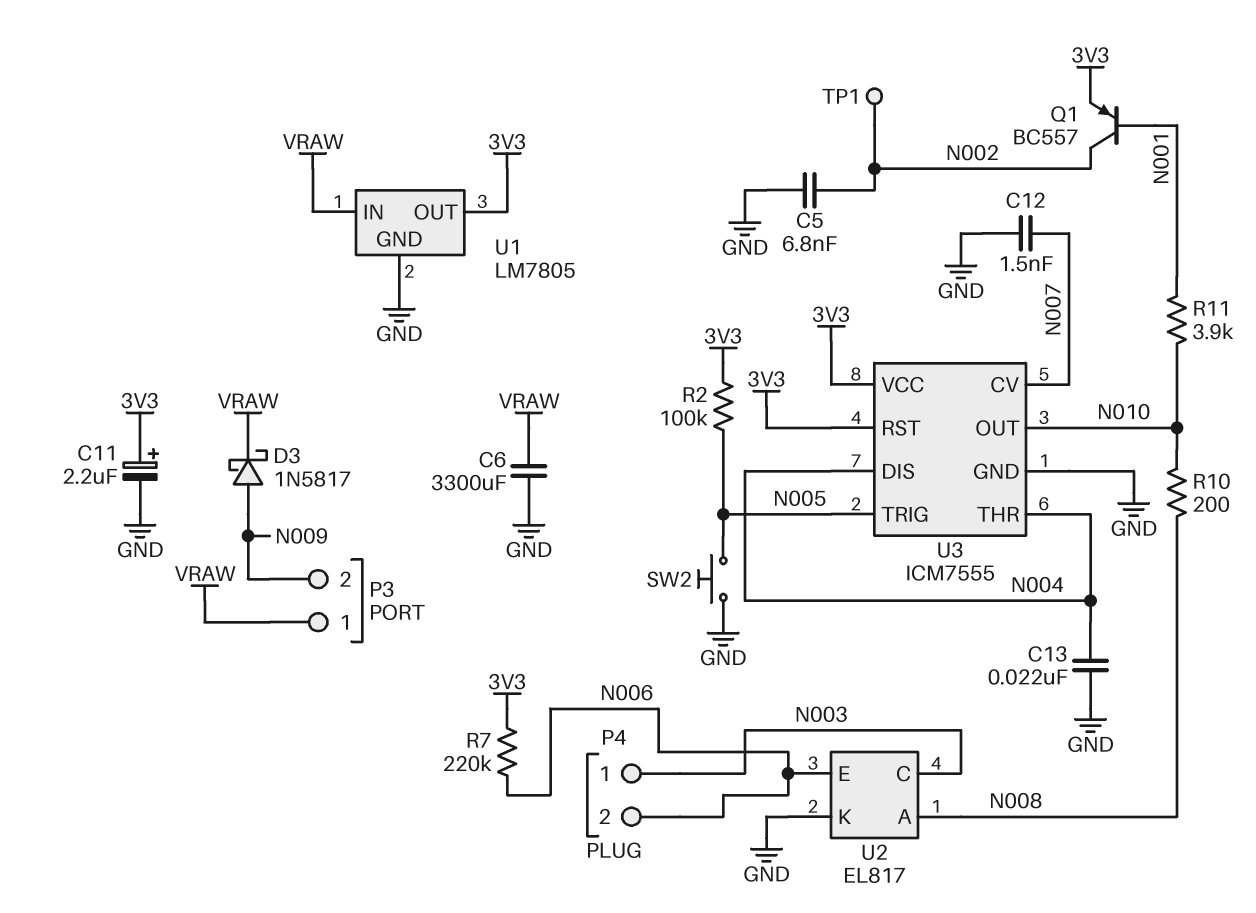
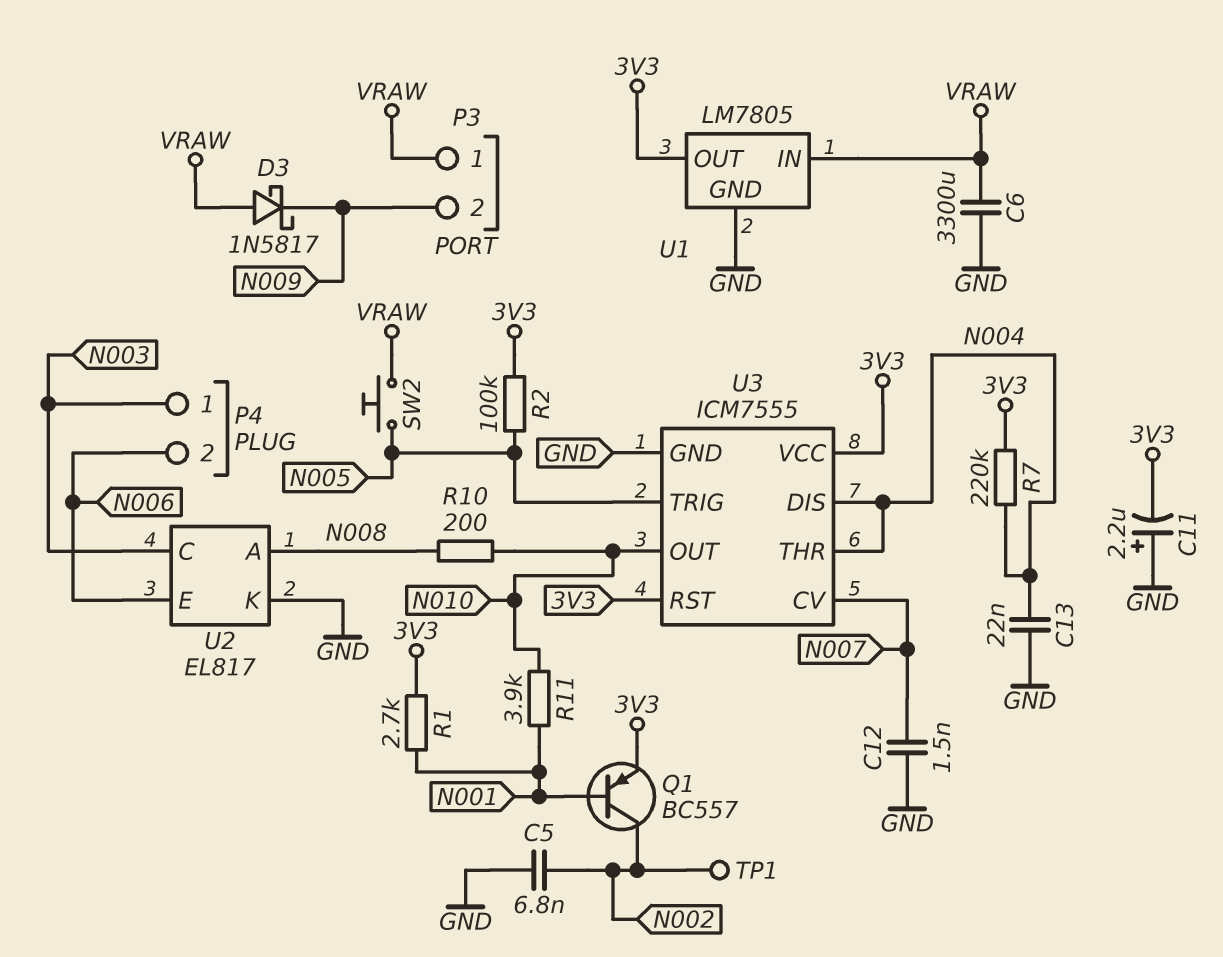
C11: 2.2uF (plus 3V3, minus GND) -> 2.2uF (plus GND, minus 3V3)
D3: schottky 1N5817 (A N009, K VRAW) -> schottky 1N5817 (A VRAW, K N009)
R1: none -> 2.7k (3V3, N001)
R7: 220k (3V3, N006) -> 220k (3V3, N004)
SW2: button (GND, N005) -> button (N005, VRAW)

